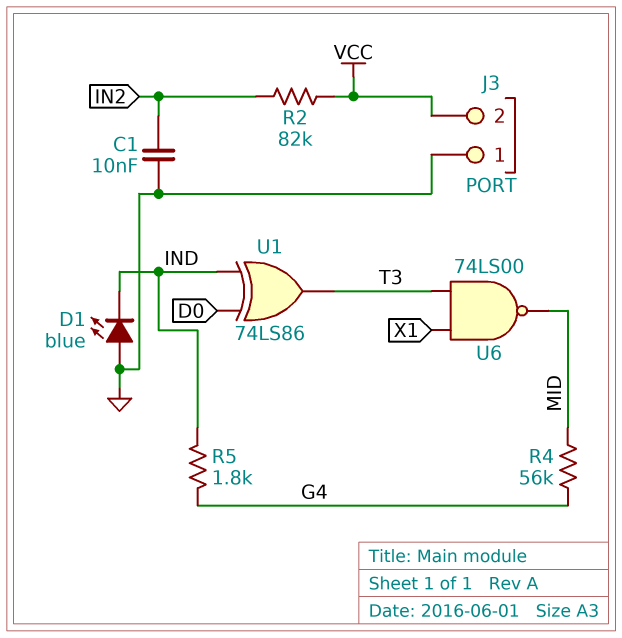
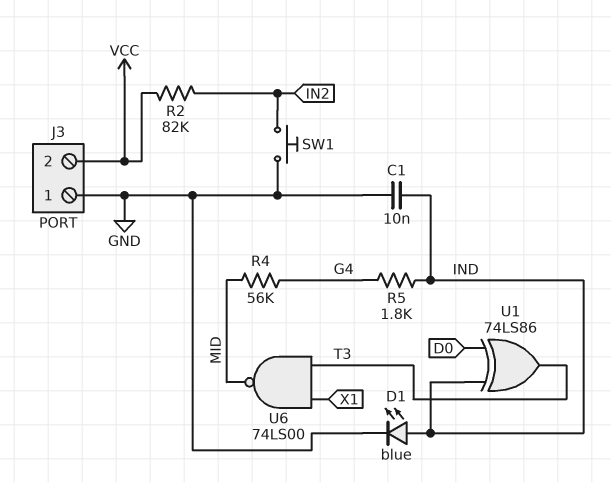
C1: 10nF (GND, IN2) -> 10nF (GND, IND)
D1: LED blue (A GND, K IND) -> LED blue (A IND, K GND)
SW1: none -> button (GND, IN2)

